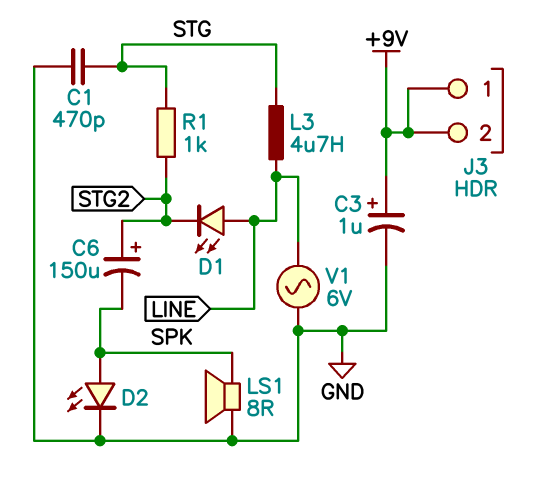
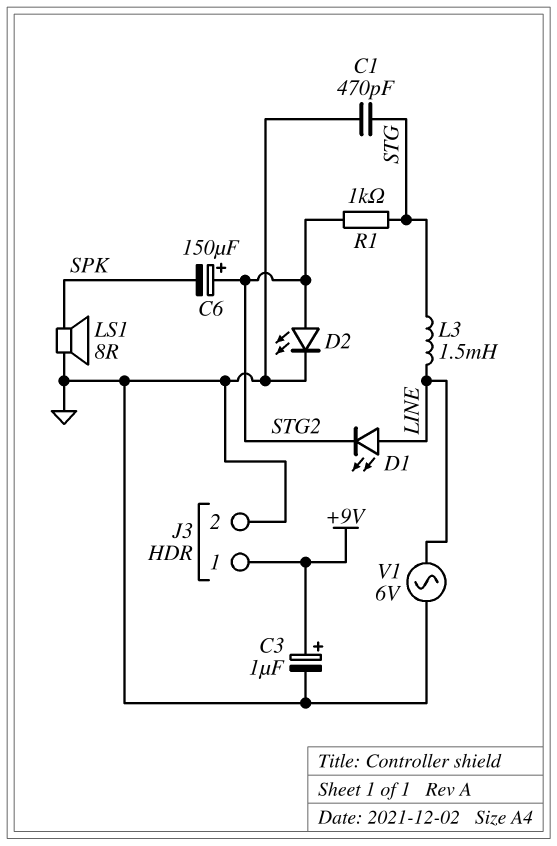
D2: LED (A SPK, K GND) -> LED (A STG2, K GND)
J3 pin 2: +9V -> GND
L3: 4.7uH (LINE, STG) -> 1.5mH (LINE, STG)

